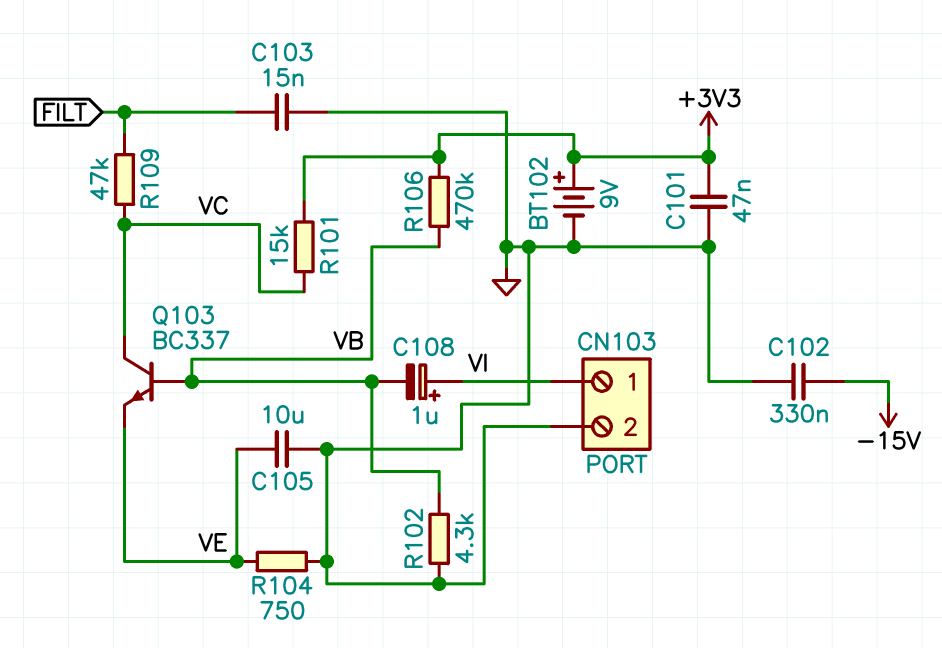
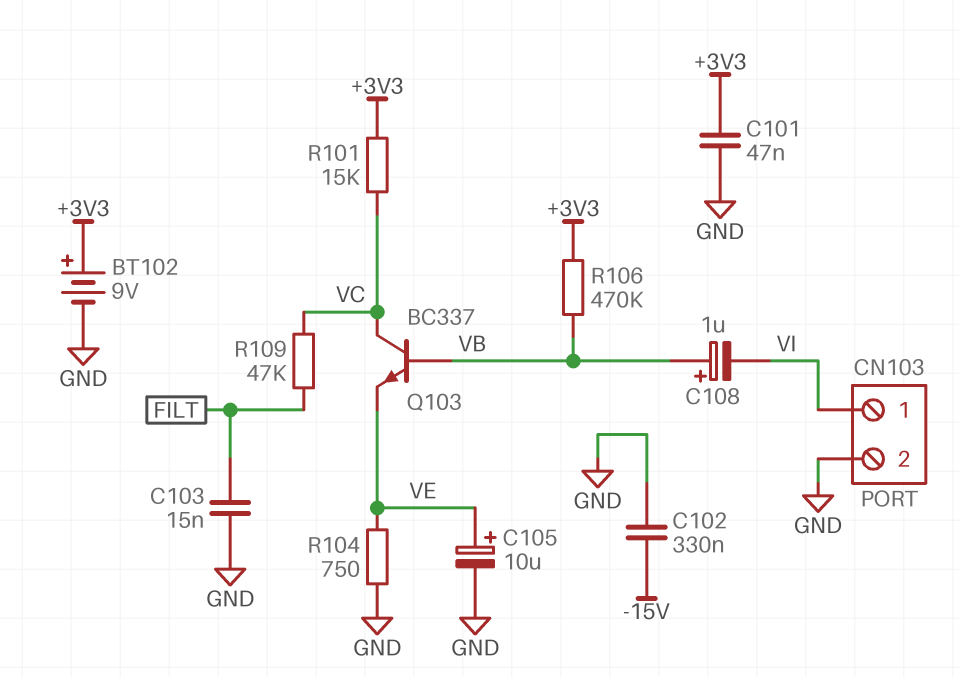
C105: 10uF (GND, VE) -> 10uF (plus VE, minus GND)
C108: 1uF (plus VI, minus VB) -> 1uF (plus VB, minus VI)
R102: 4.3k (GND, VB) -> none

